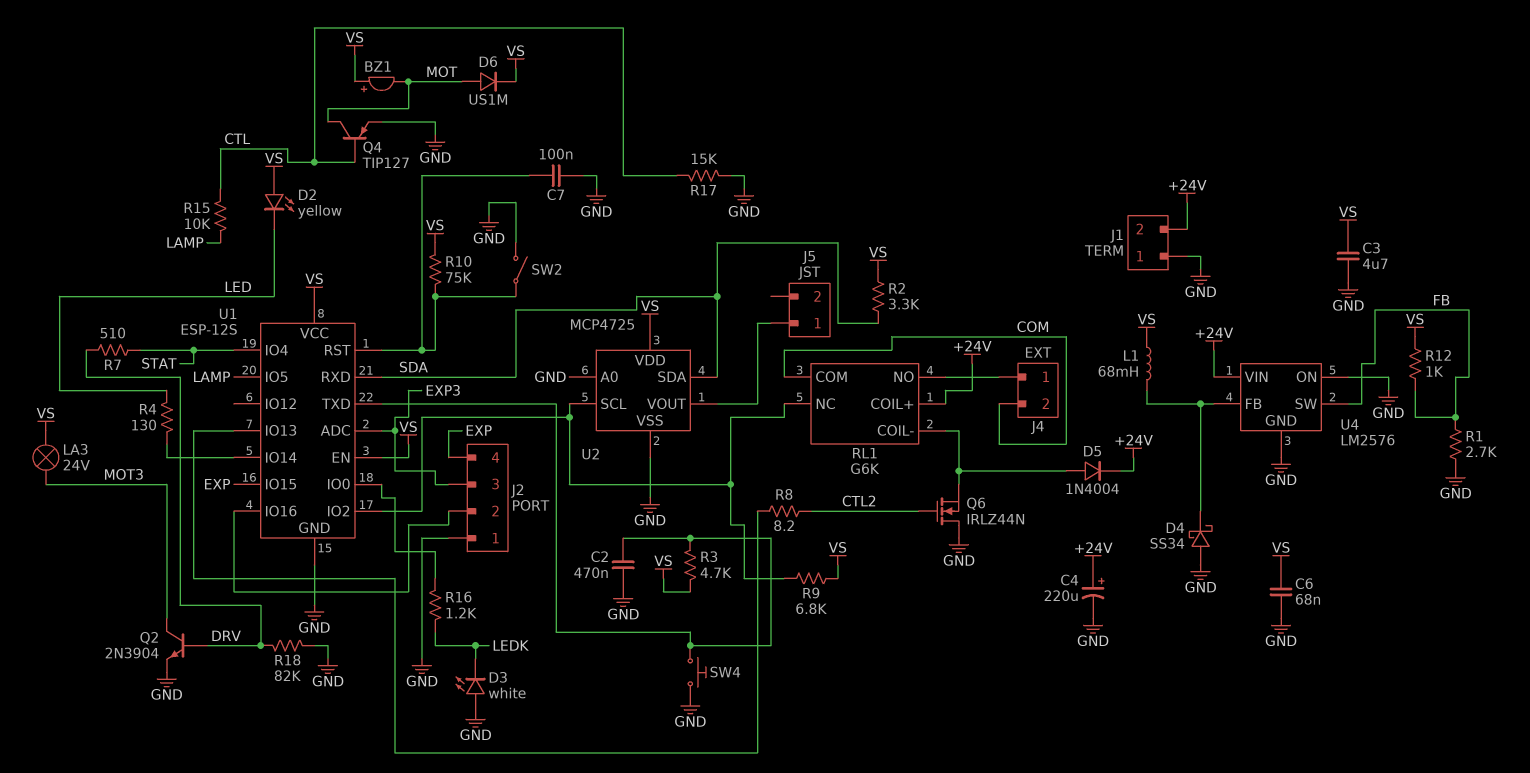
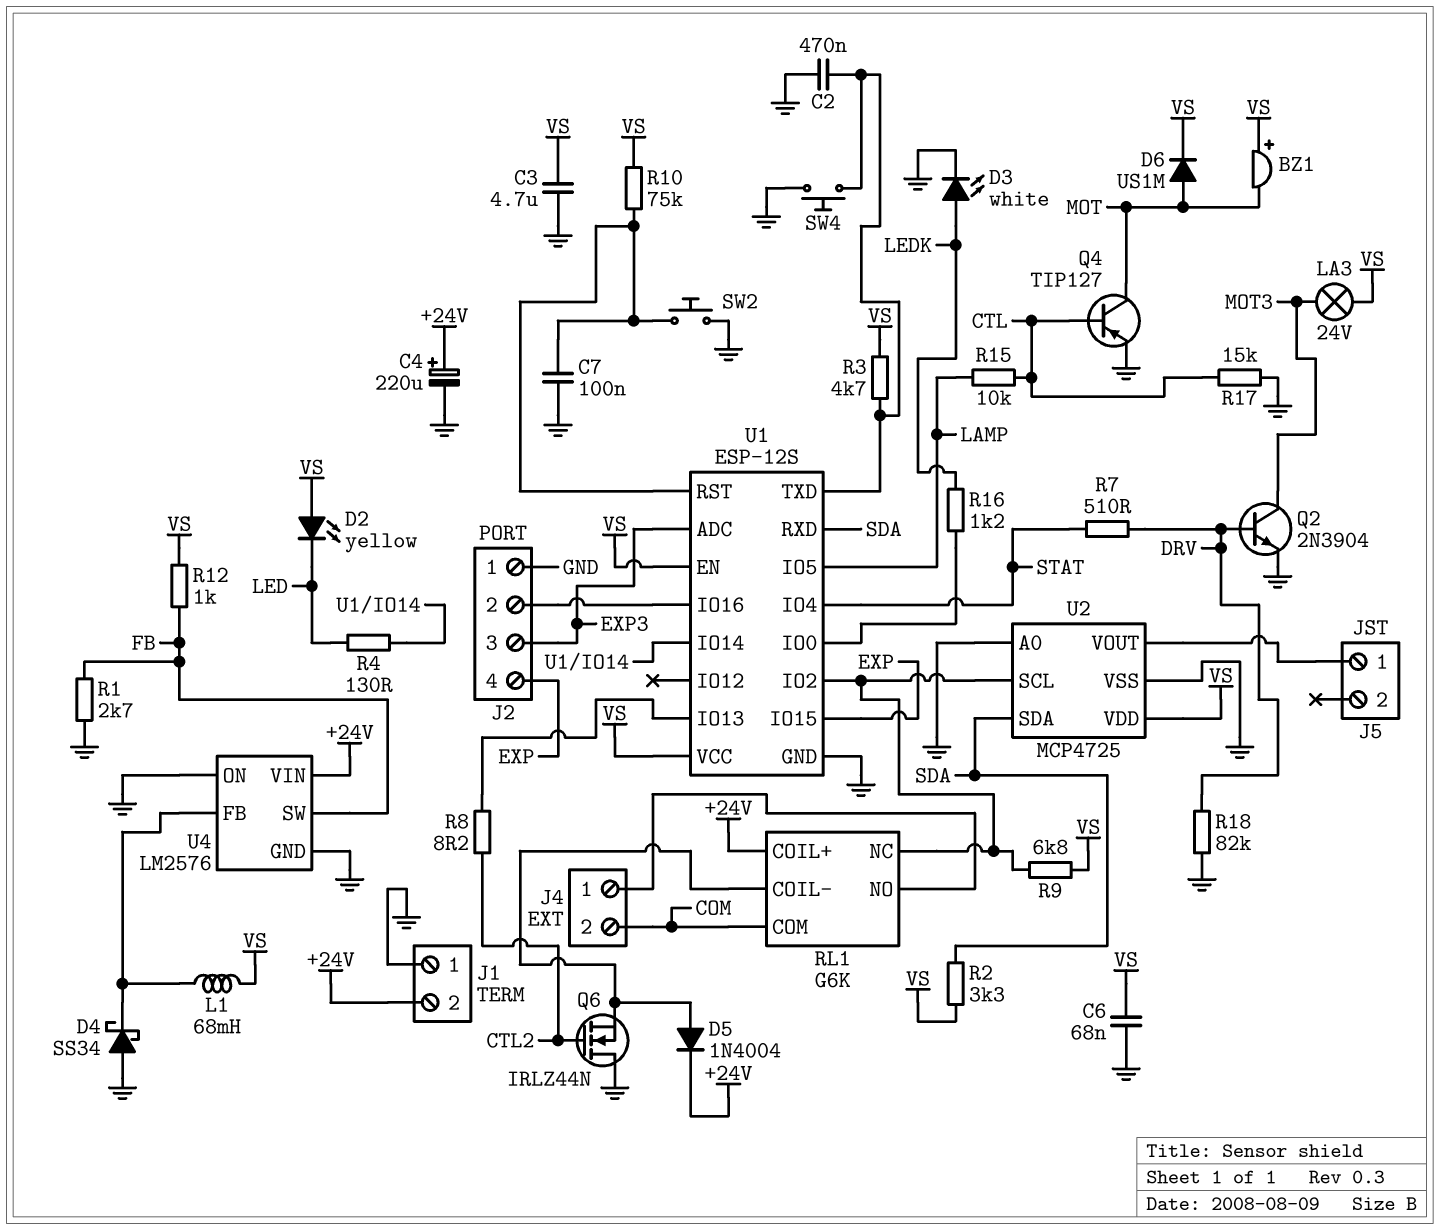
D3: LED white (A GND, K LEDK) -> LED white (A LEDK, K GND)
SW2: switch (GND, U1/RST) -> button (GND, U1/RST)

